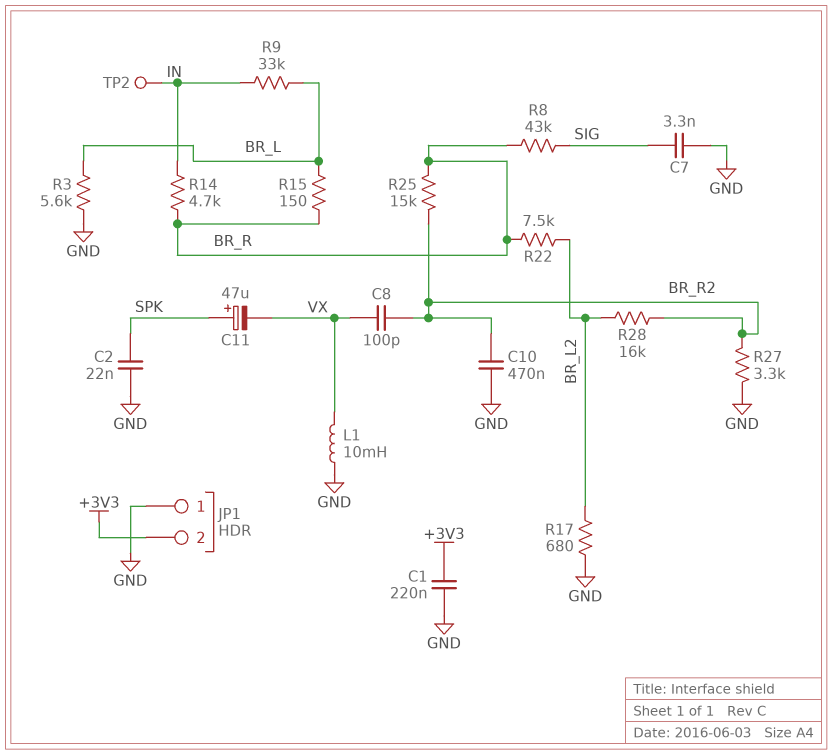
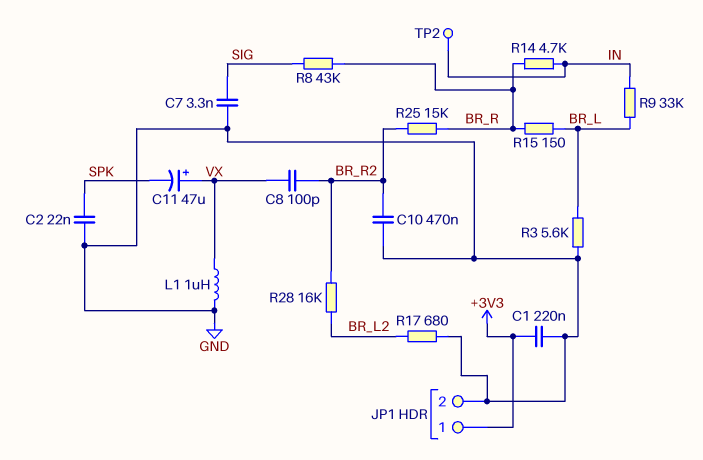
C11: 47uF (plus SPK, minus VX) -> 47uF (plus VX, minus SPK)
JP1 pin 1: GND -> +3V3
JP1 pin 2: +3V3 -> GND
L1: 10mH (GND, VX) -> 1uH (GND, VX)
R22: 7.5k (BR_L2, BR_R) -> none
R27: 3.3k (BR_R2, GND) -> none

